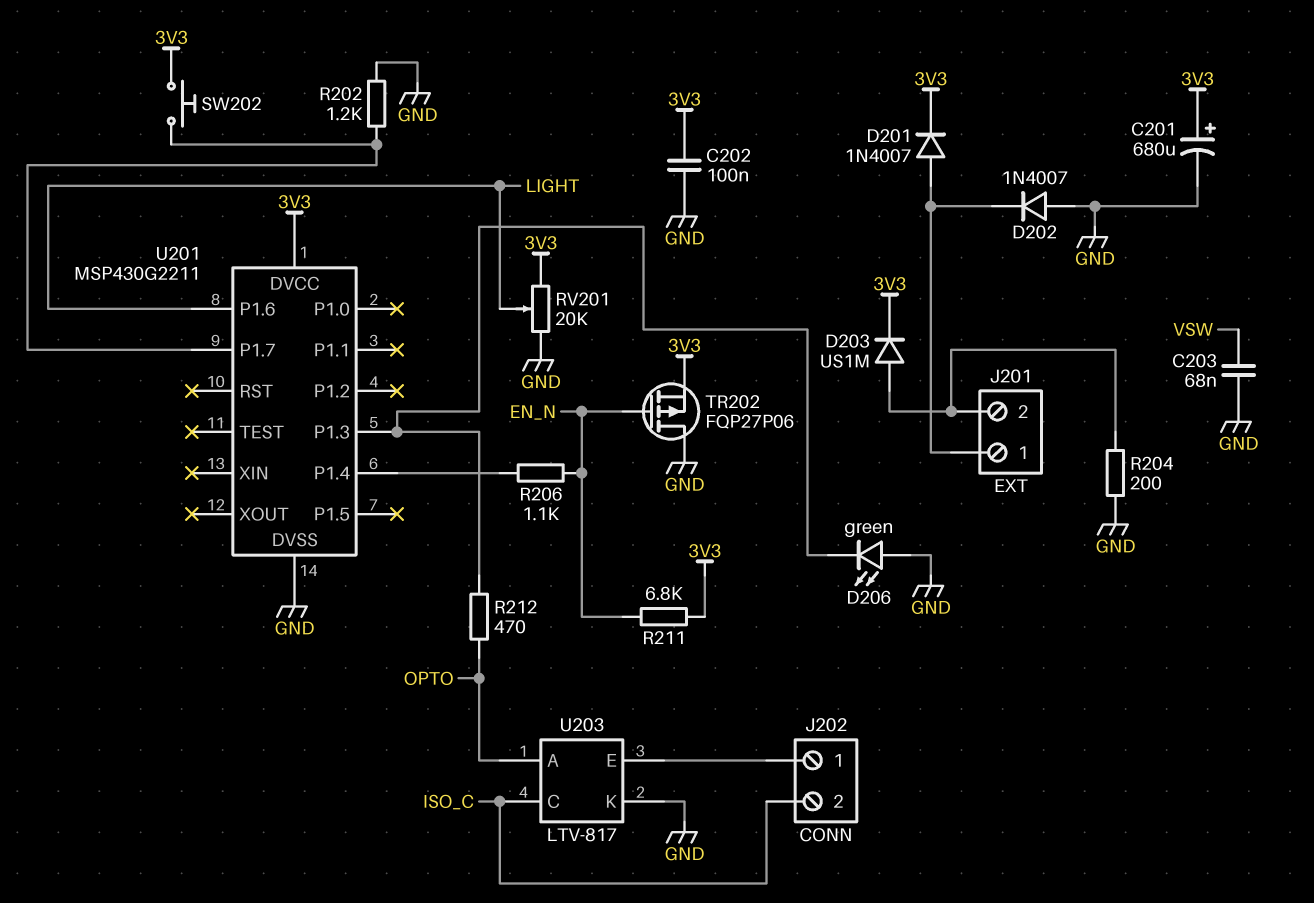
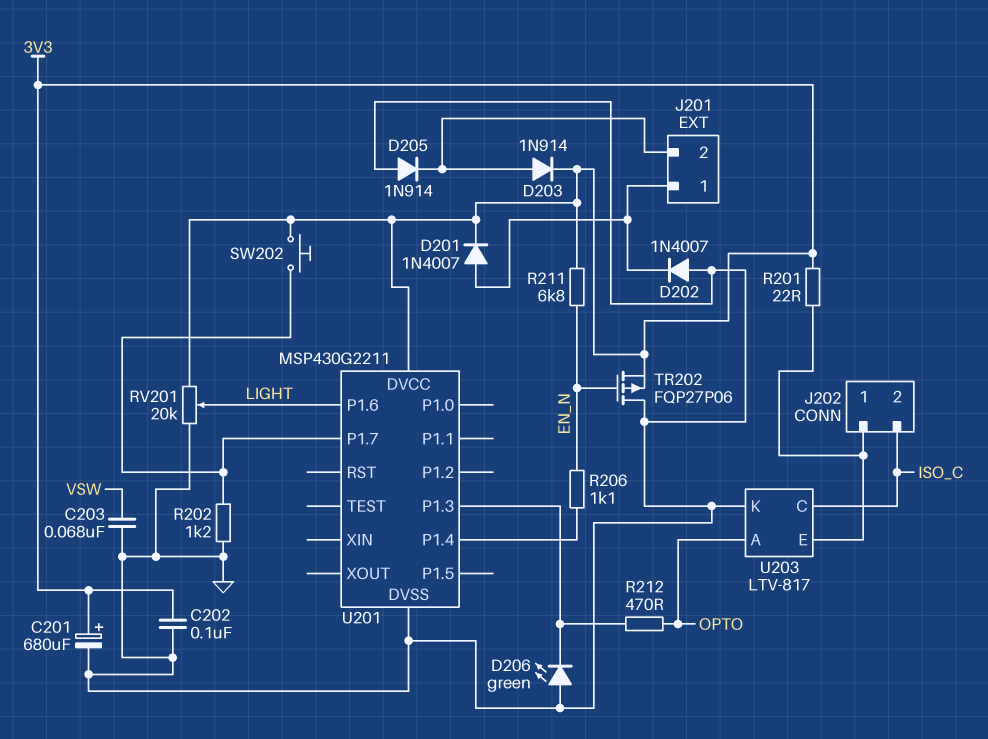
D203: diode US1M (A J201/2, K 3V3) -> diode 1N914 (A J201/2, K 3V3)
D205: none -> diode 1N914 (A GND, K J201/2)
R201: none -> 22 (3V3, J202/1)
R204: 200 (GND, J201/2) -> none

